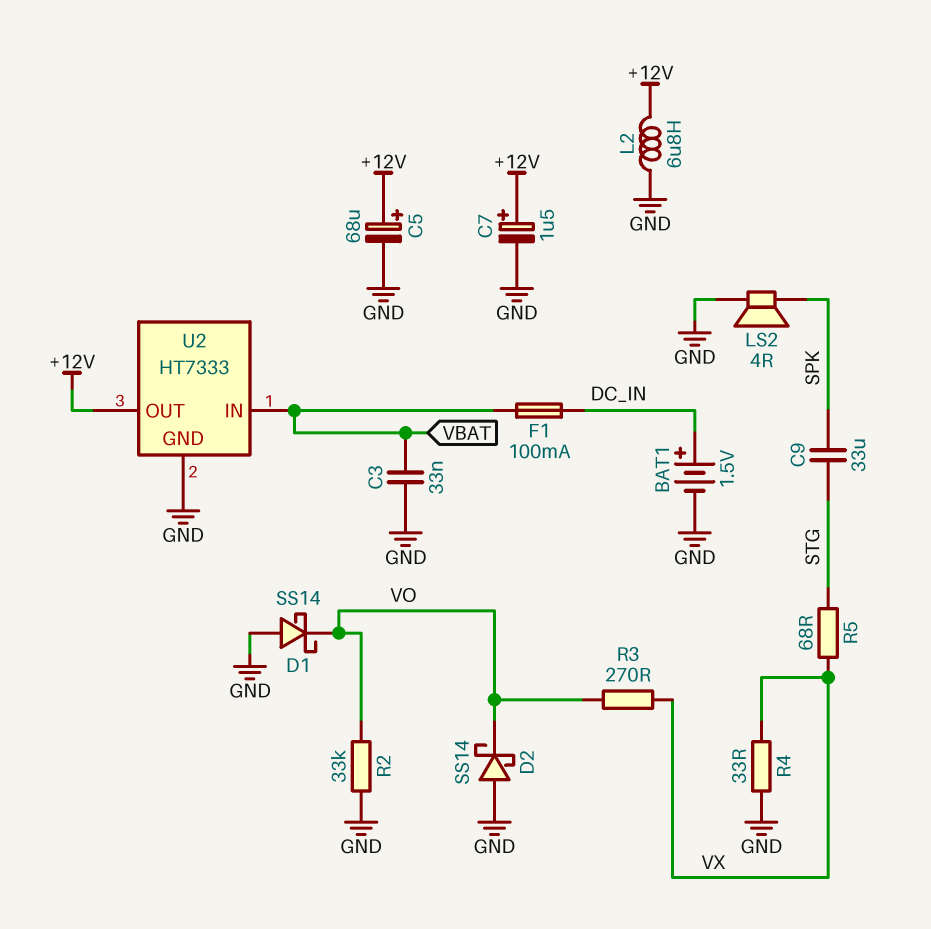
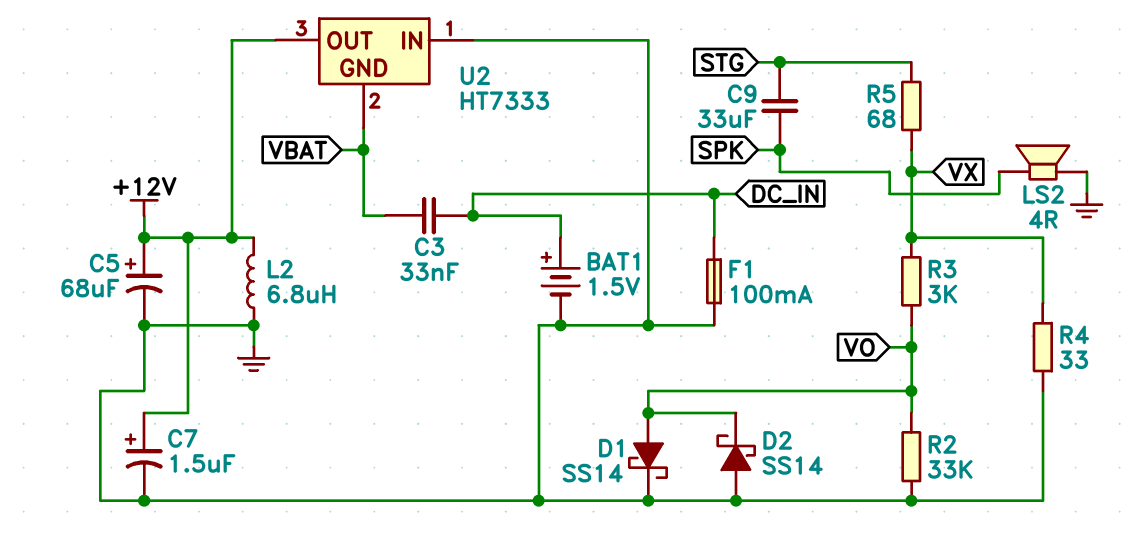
C3: 33nF (GND, VBAT) -> 33nF (DC_IN, VBAT)
D1: schottky SS14 (A GND, K VO) -> schottky SS14 (A VO, K GND)
F1: 100mA (DC_IN, VBAT) -> 100mA (DC_IN, GND)
R3: 270 (VO, VX) -> 3k (VO, VX)
U2 pin GND: GND -> VBAT
U2 pin IN: VBAT -> GND

